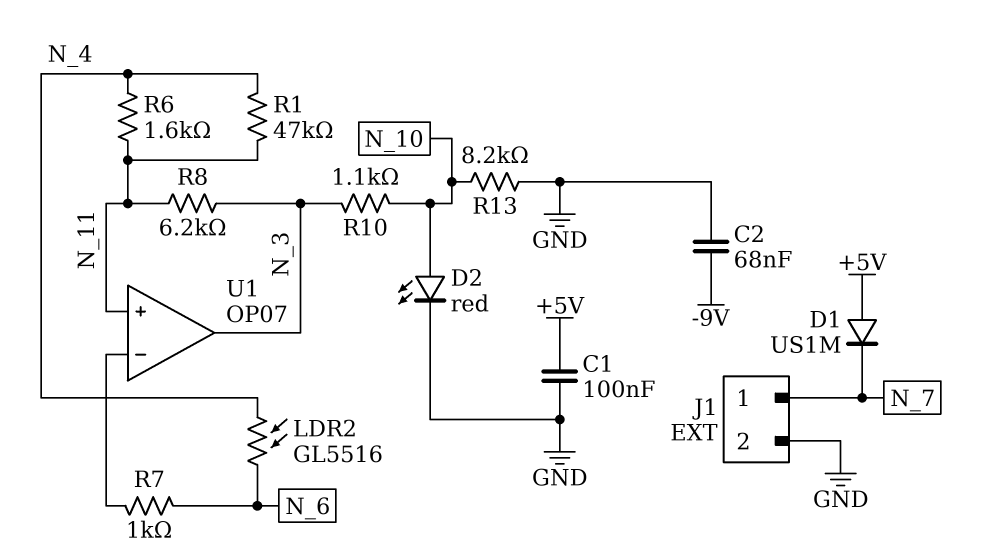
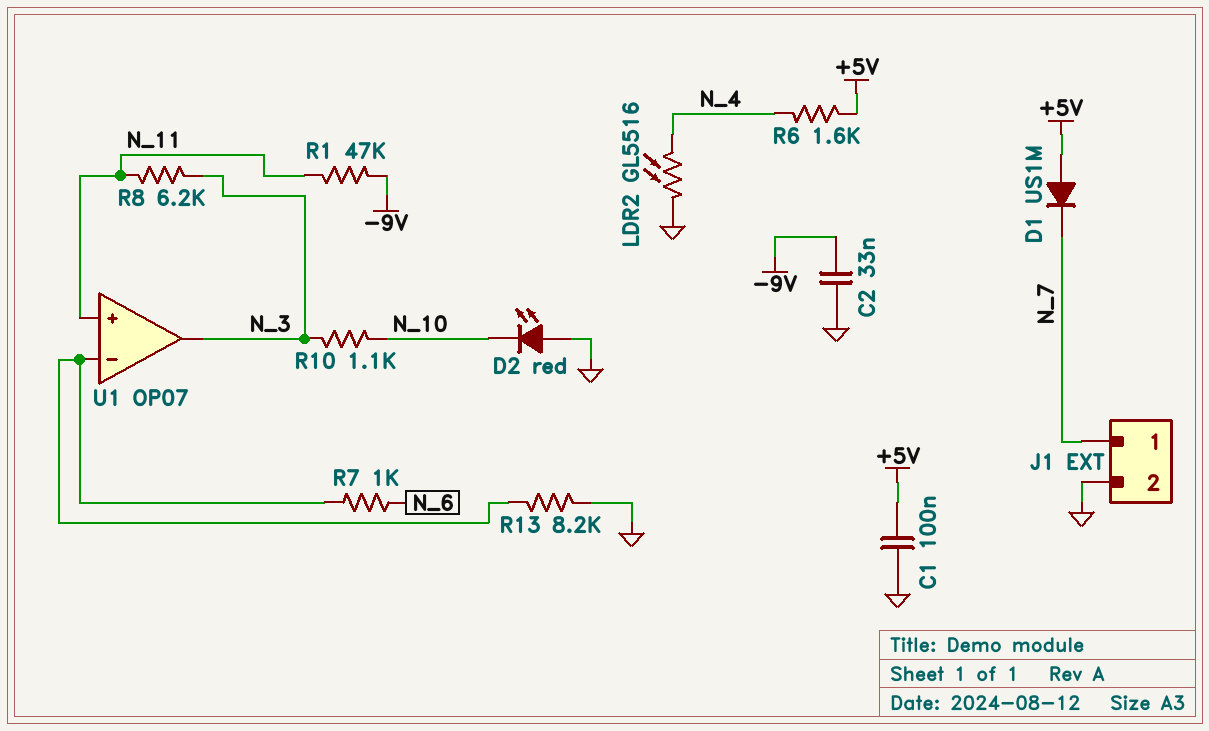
C2: 68nF (-9V, GND) -> 33nF (-9V, GND)
D2: LED red (A N_10, K GND) -> LED red (A GND, K N_10)
LDR2: GL5516 (N_4, N_6) -> GL5516 (GND, N_4)
R1: 47k (N_4, N_11) -> 47k (-9V, N_11)
R6: 1.6k (N_4, N_11) -> 1.6k (+5V, N_4)
R13: 8.2k (GND, N_10) -> 8.2k (GND, U1/in-)

